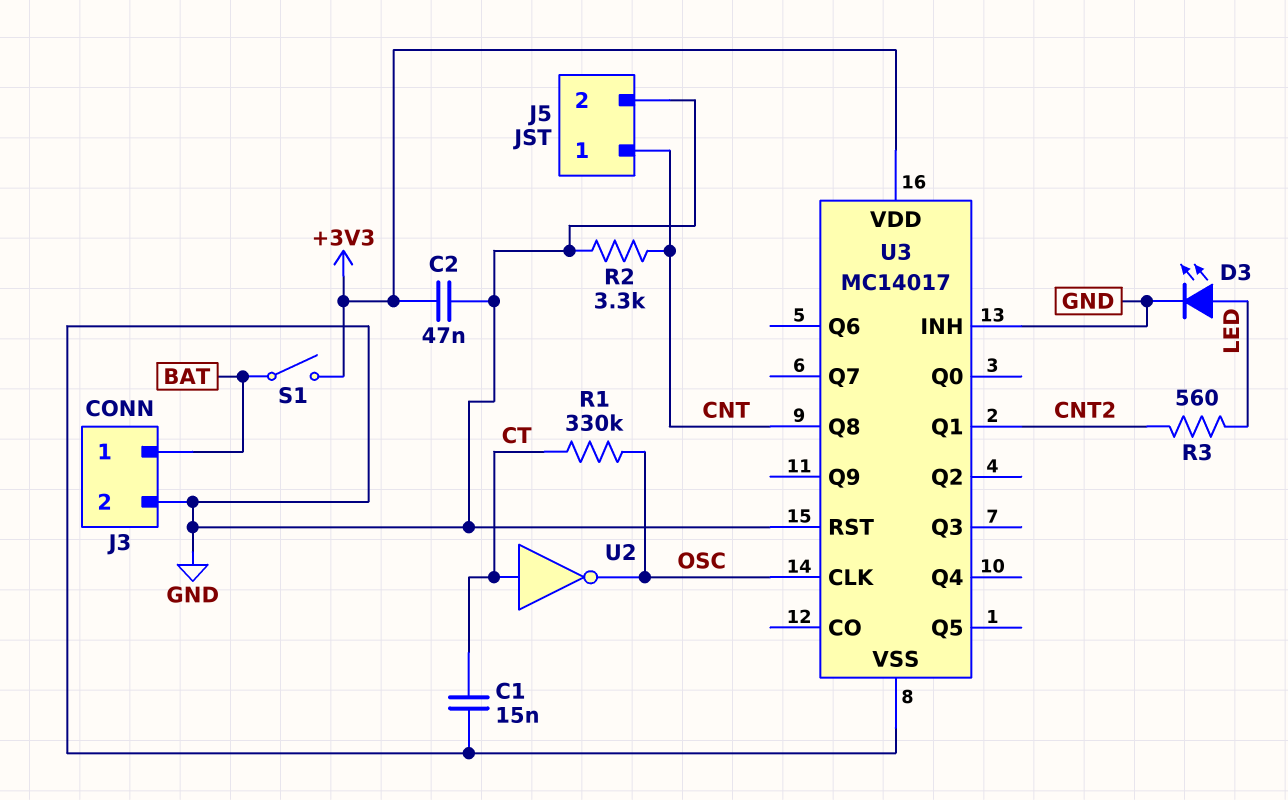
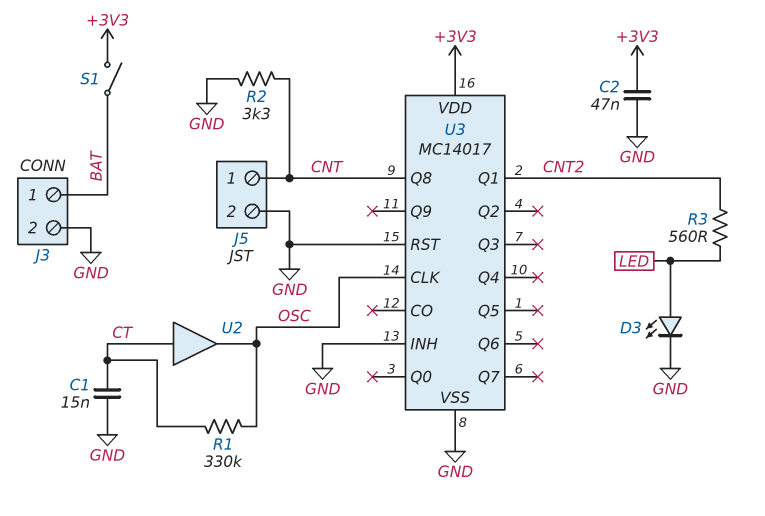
U2: NOT (in CT, out OSC) -> buffer (in CT, out OSC)

